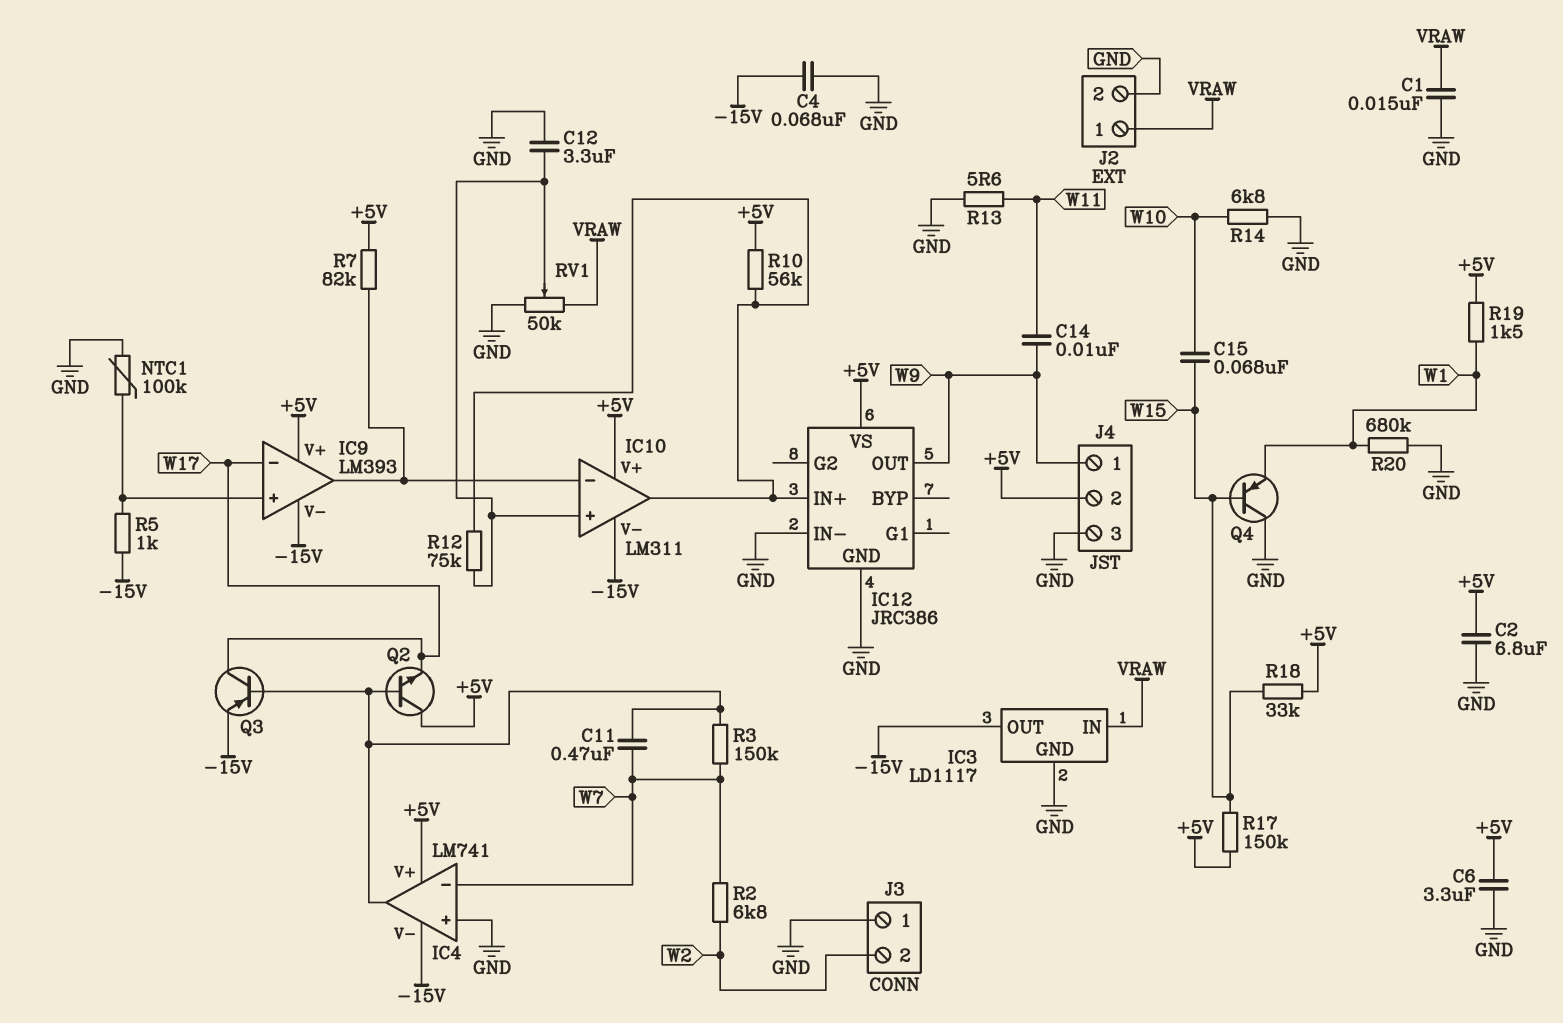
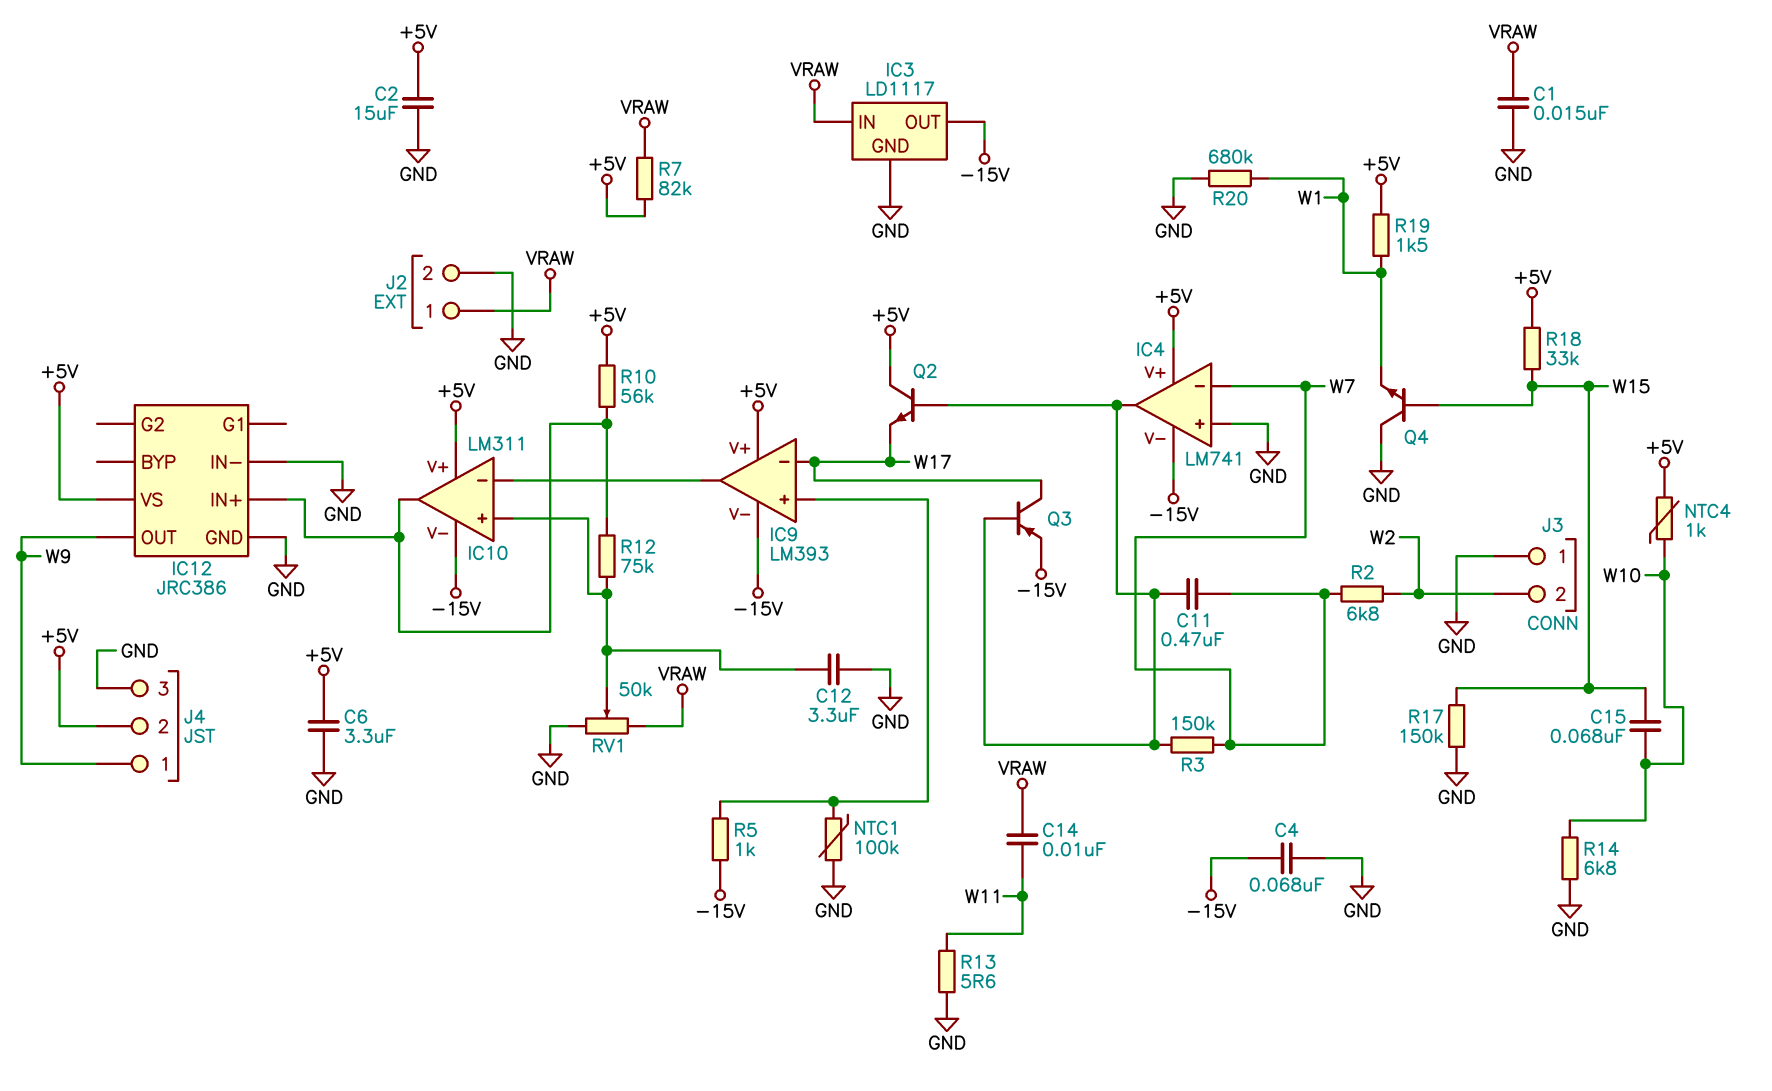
C2: 6.8uF (+5V, GND) -> 15uF (+5V, GND)
C14: 10nF (W9, W11) -> 10nF (VRAW, W11)
NTC4: none -> 1k (+5V, W10)
Q4: PNP (B W15, C GND, E W1) -> NPN (B W15, C GND, E W1)
R7: 82k (+5V, IC9/out) -> 82k (+5V, VRAW)
R17: 150k (+5V, W15) -> 150k (GND, W15)

